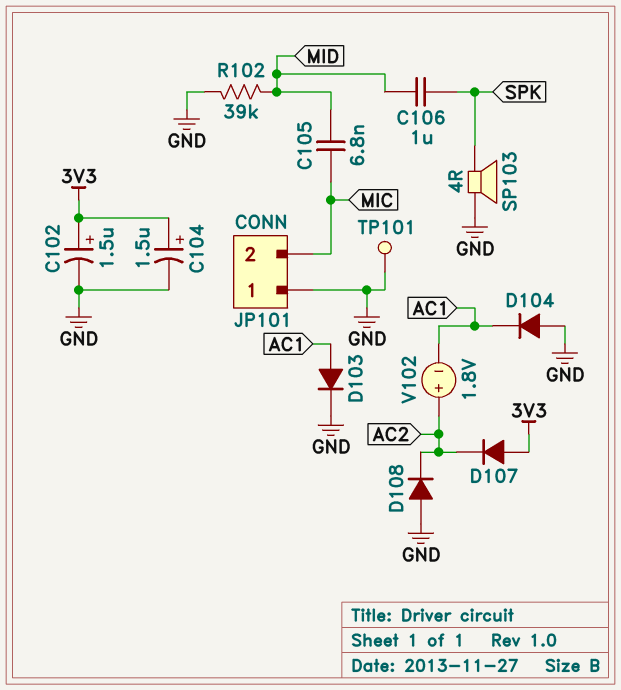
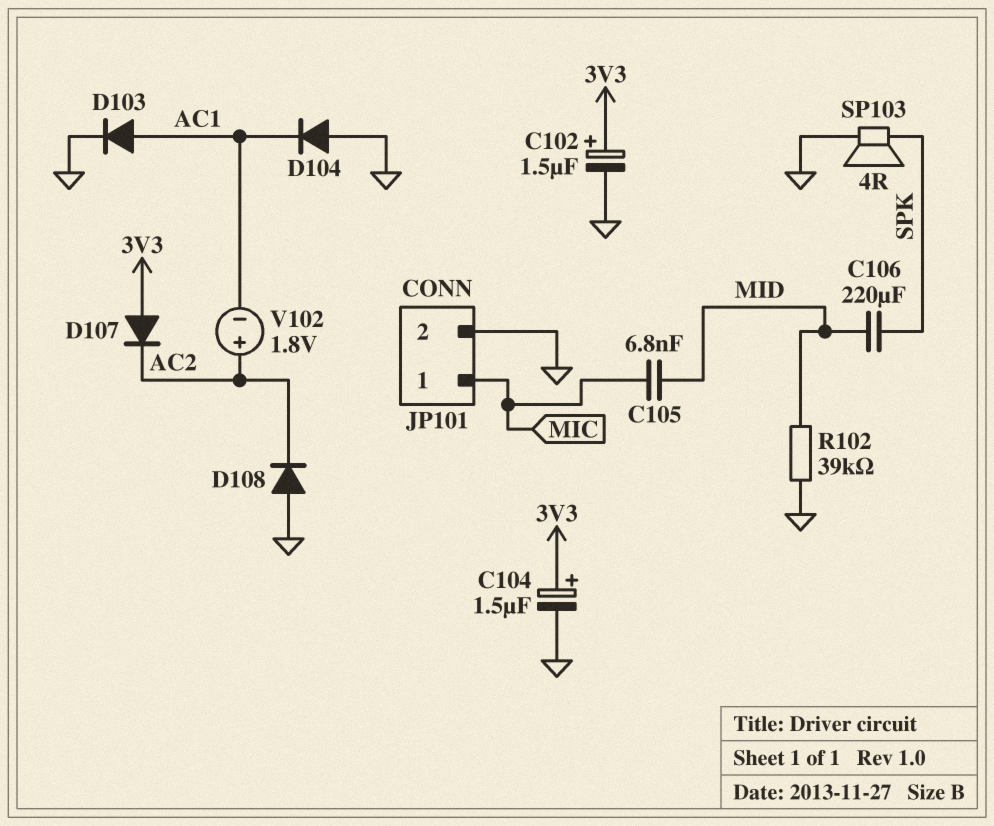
C106: 1uF (MID, SPK) -> 220uF (MID, SPK)
JP101 pin 1: GND -> MIC
JP101 pin 2: MIC -> GND
TP101: test point (GND) -> none

